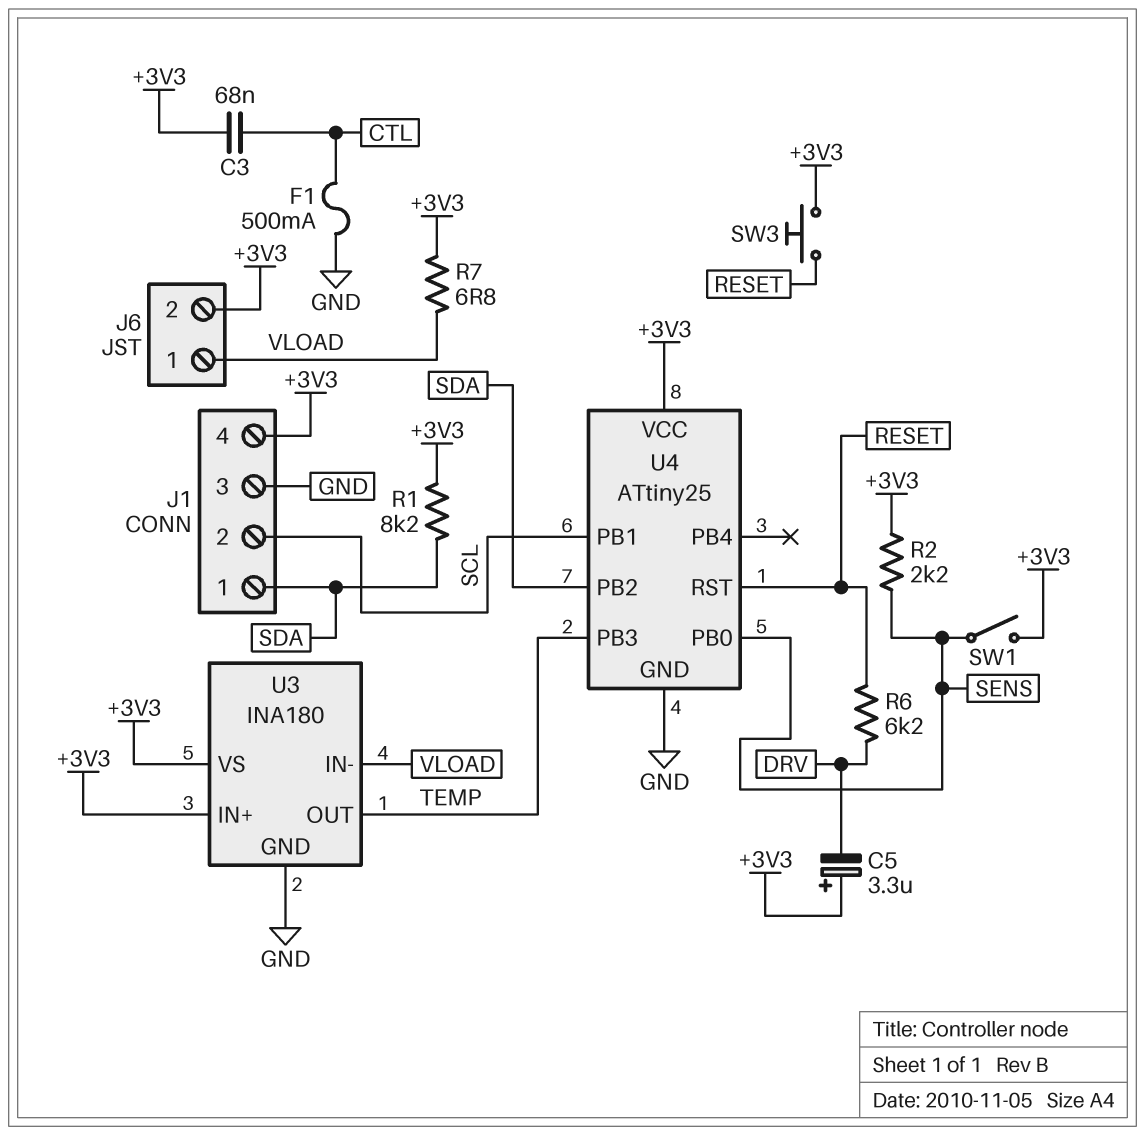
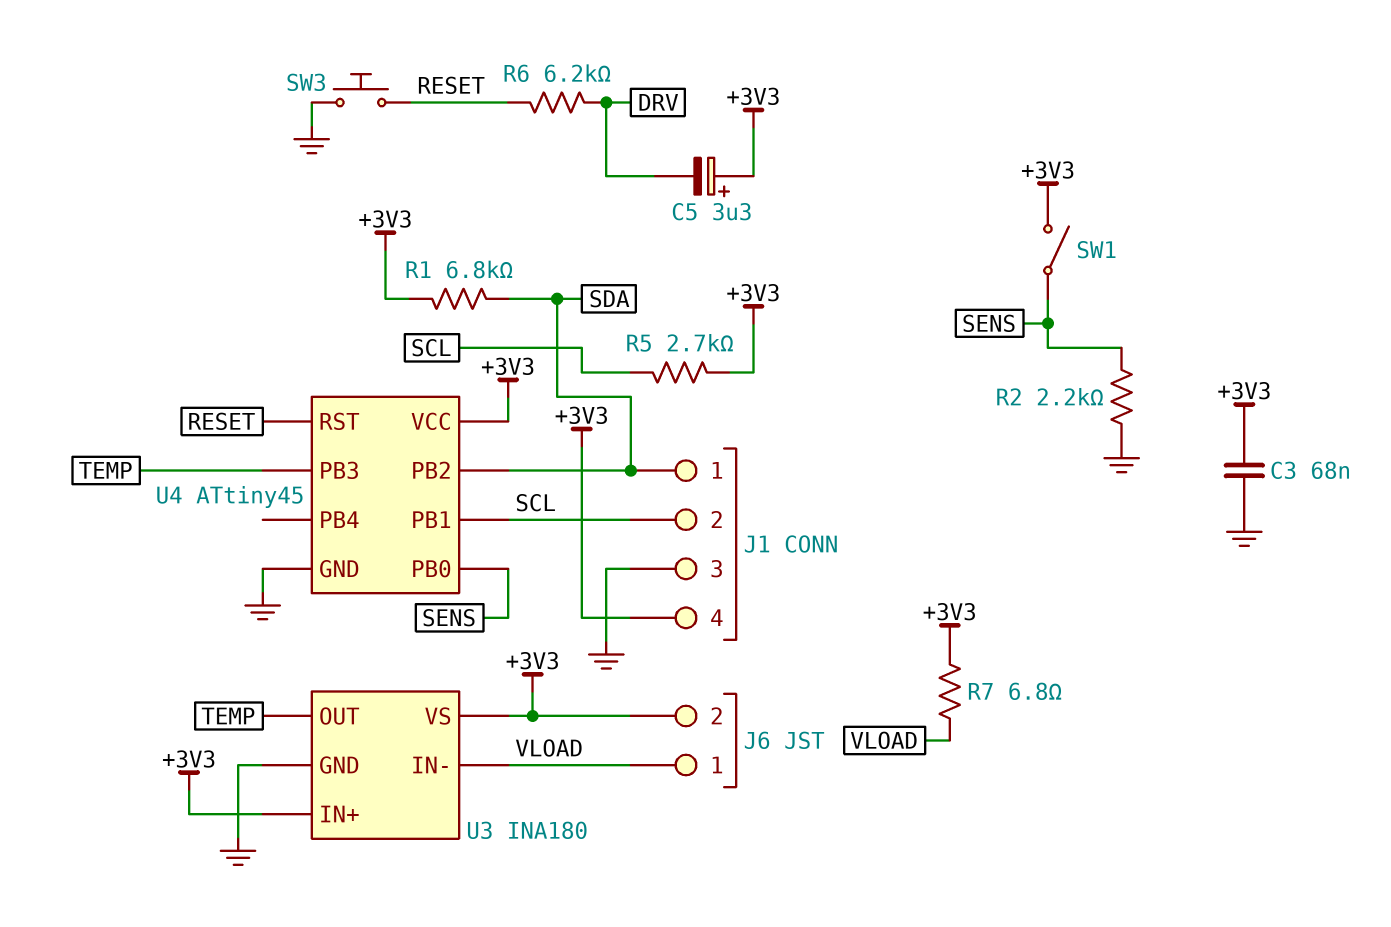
C3: 68nF (+3V3, CTL) -> 68nF (+3V3, GND)
F1: 500mA (CTL, GND) -> none
R1: 8.2k (+3V3, SDA) -> 6.8k (+3V3, SDA)
R2: 2.2k (+3V3, SENS) -> 2.2k (GND, SENS)
R5: none -> 2.7k (+3V3, SCL)
SW3: button (+3V3, RESET) -> button (GND, RESET)
U4: ATtiny25 -> ATtiny45

